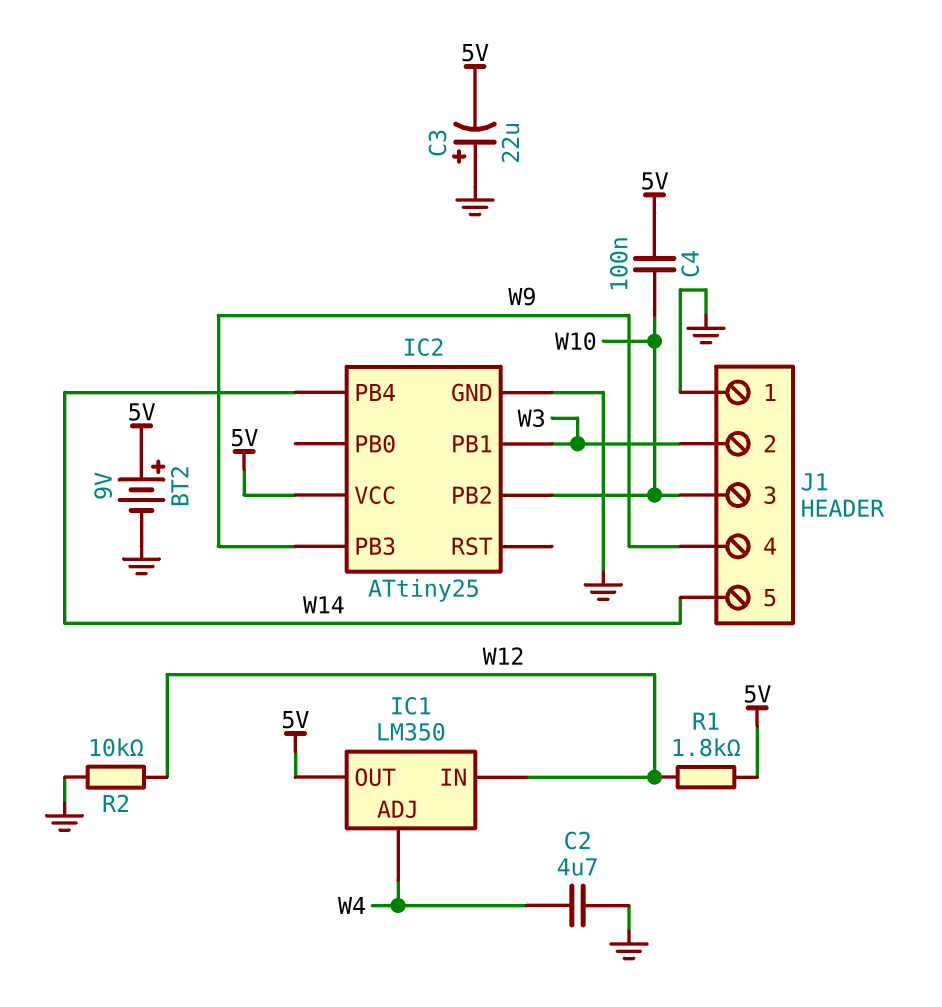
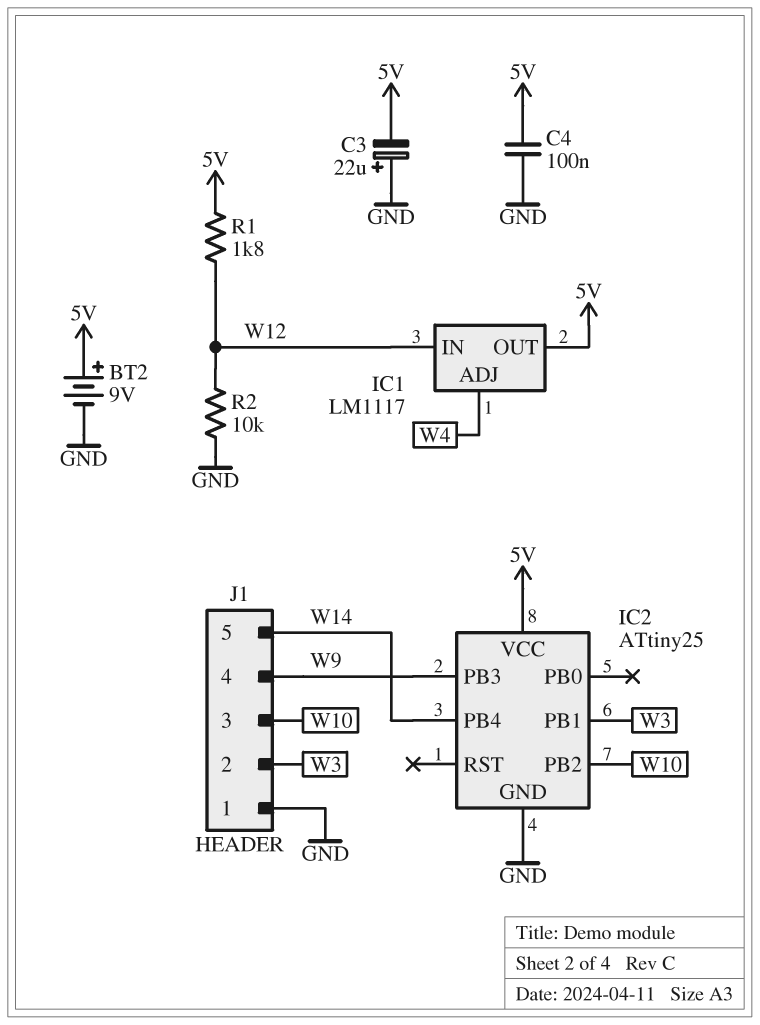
C2: 4.7uF (GND, W4) -> none
C4: 100nF (5V, W10) -> 100nF (5V, GND)
IC1: LM350 -> LM1117

